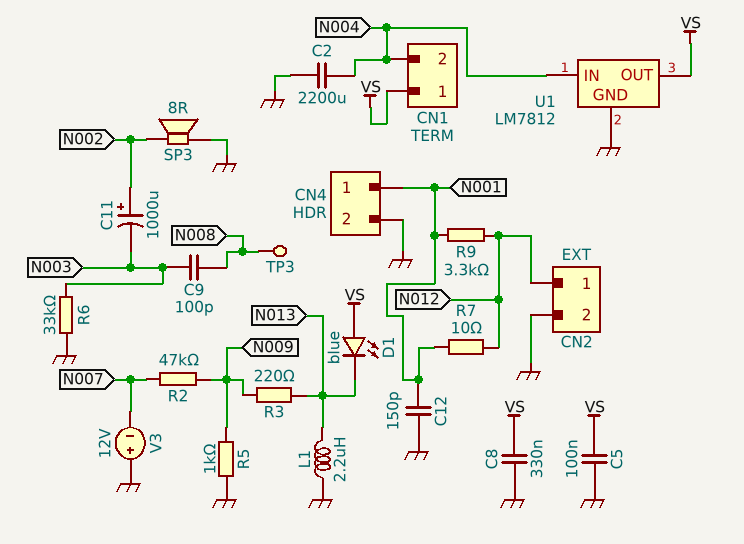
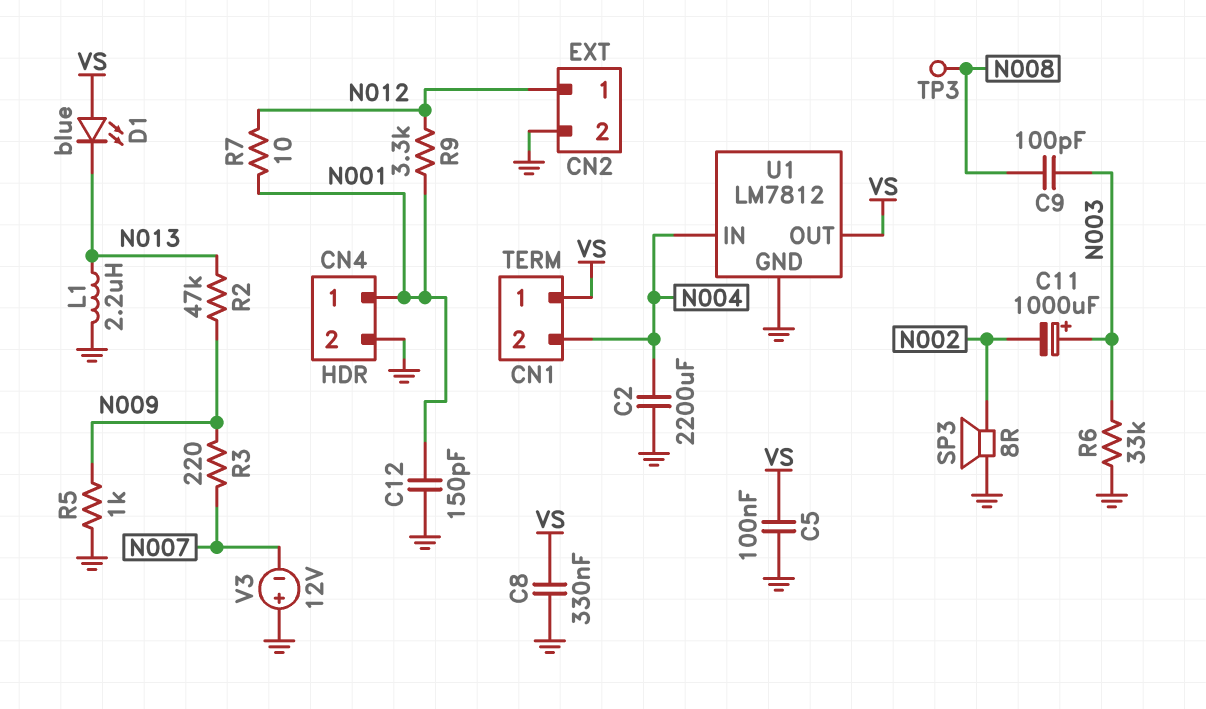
C11: 1000uF (plus N002, minus N003) -> 1000uF (plus N003, minus N002)
R2: 47k (N007, N009) -> 47k (N009, N013)
R3: 220 (N009, N013) -> 220 (N007, N009)

